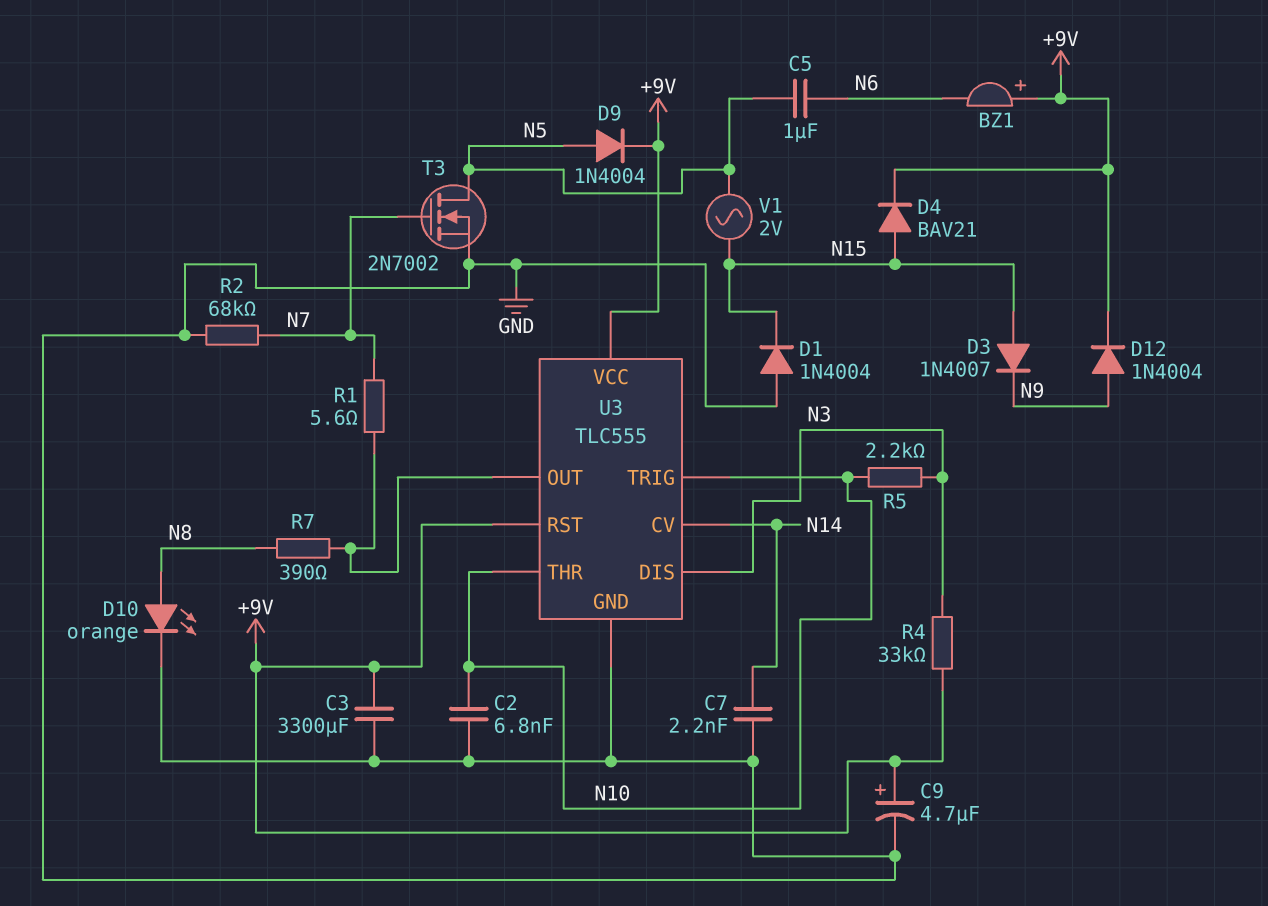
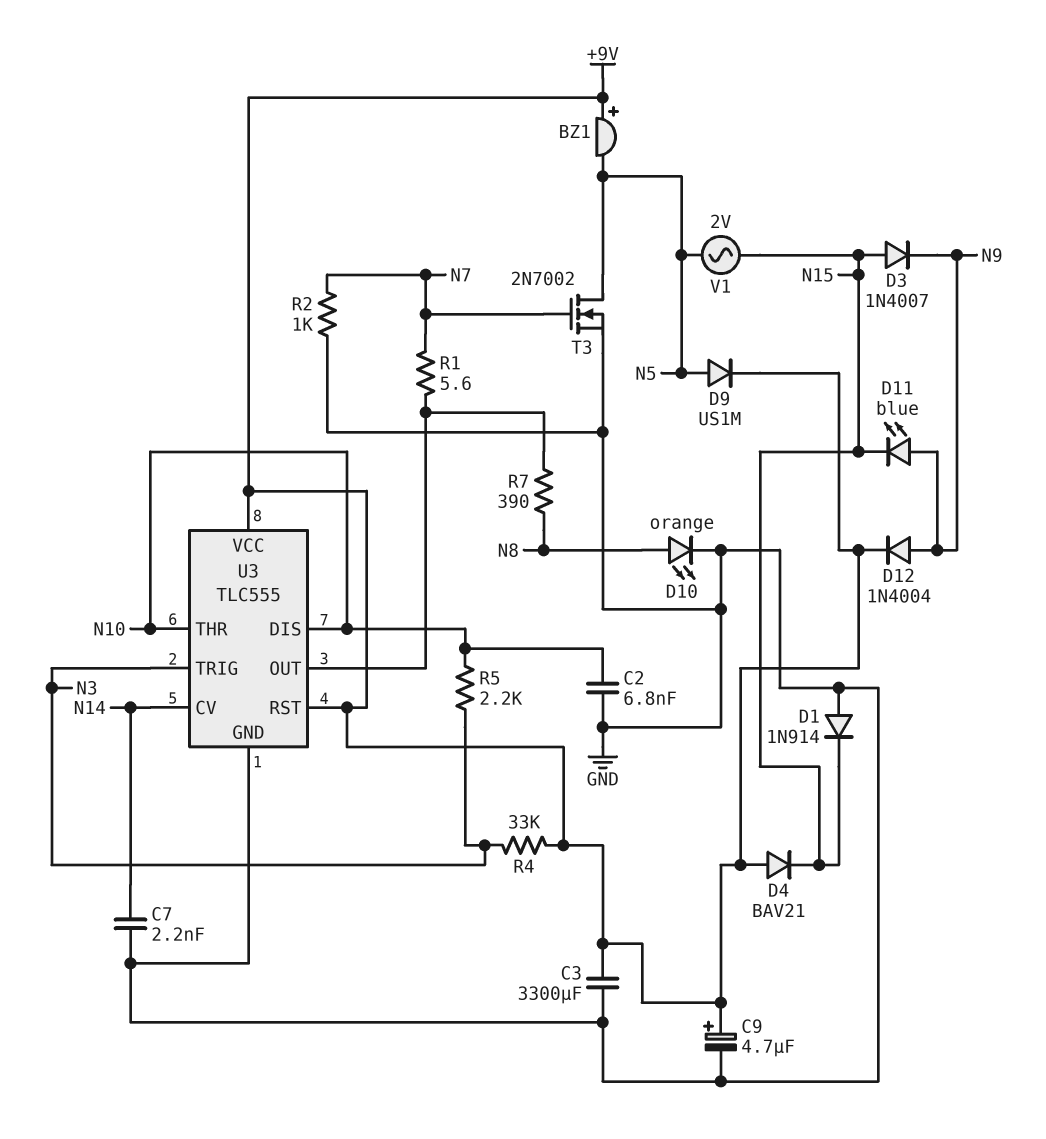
BZ1: buzzer (plus +9V, minus N6) -> buzzer (plus +9V, minus N5)
C5: 1uF (N5, N6) -> none
D1: diode 1N4004 (A GND, K N15) -> diode 1N914 (A GND, K N15)
D4: diode BAV21 (A N15, K +9V) -> diode BAV21 (A +9V, K N15)
D9: diode 1N4004 (A N5, K +9V) -> diode US1M (A N5, K +9V)
D11: none -> LED blue (A N9, K N15)
R2: 68k (GND, N7) -> 1k (GND, N7)
U3 pin DIS: N3 -> N10
U3 pin TRIG: N10 -> N3

